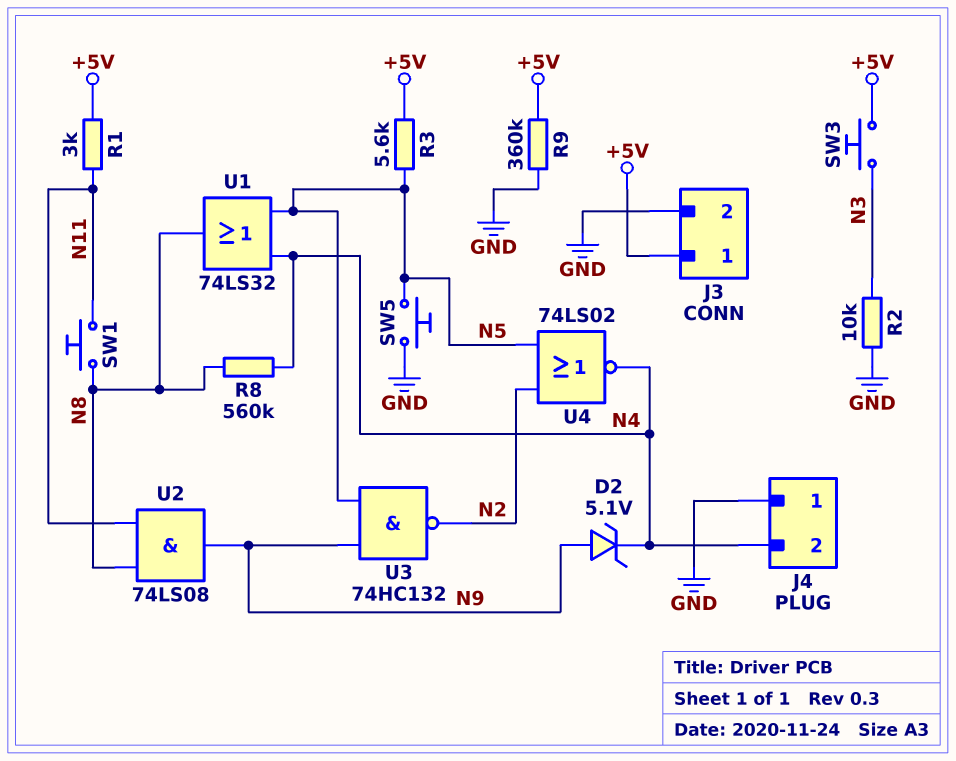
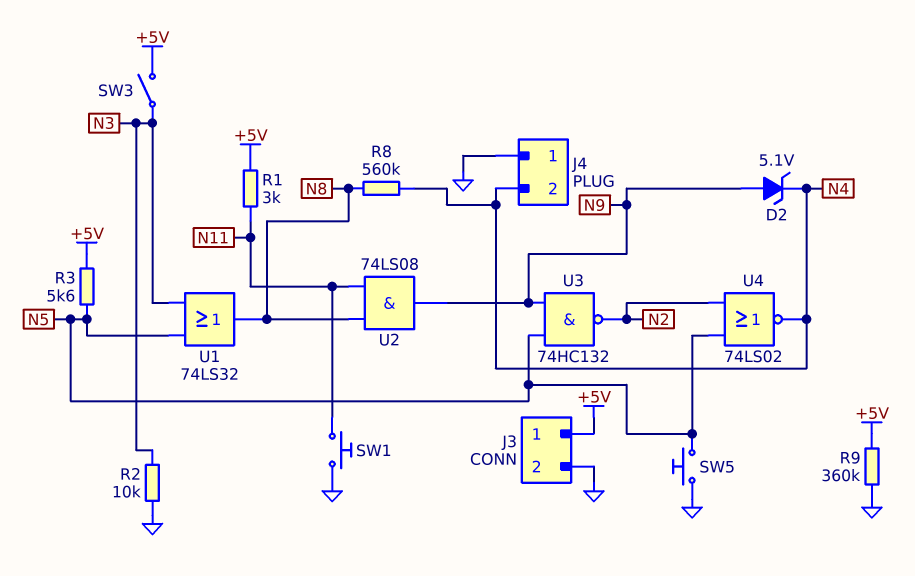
SW1: button (N8, N11) -> button (GND, N11)
SW3: button (+5V, N3) -> switch (+5V, N3)
U1: OR 74LS32 (in N4, in N5, out N8) -> OR 74LS32 (in N3, in N5, out N8)

